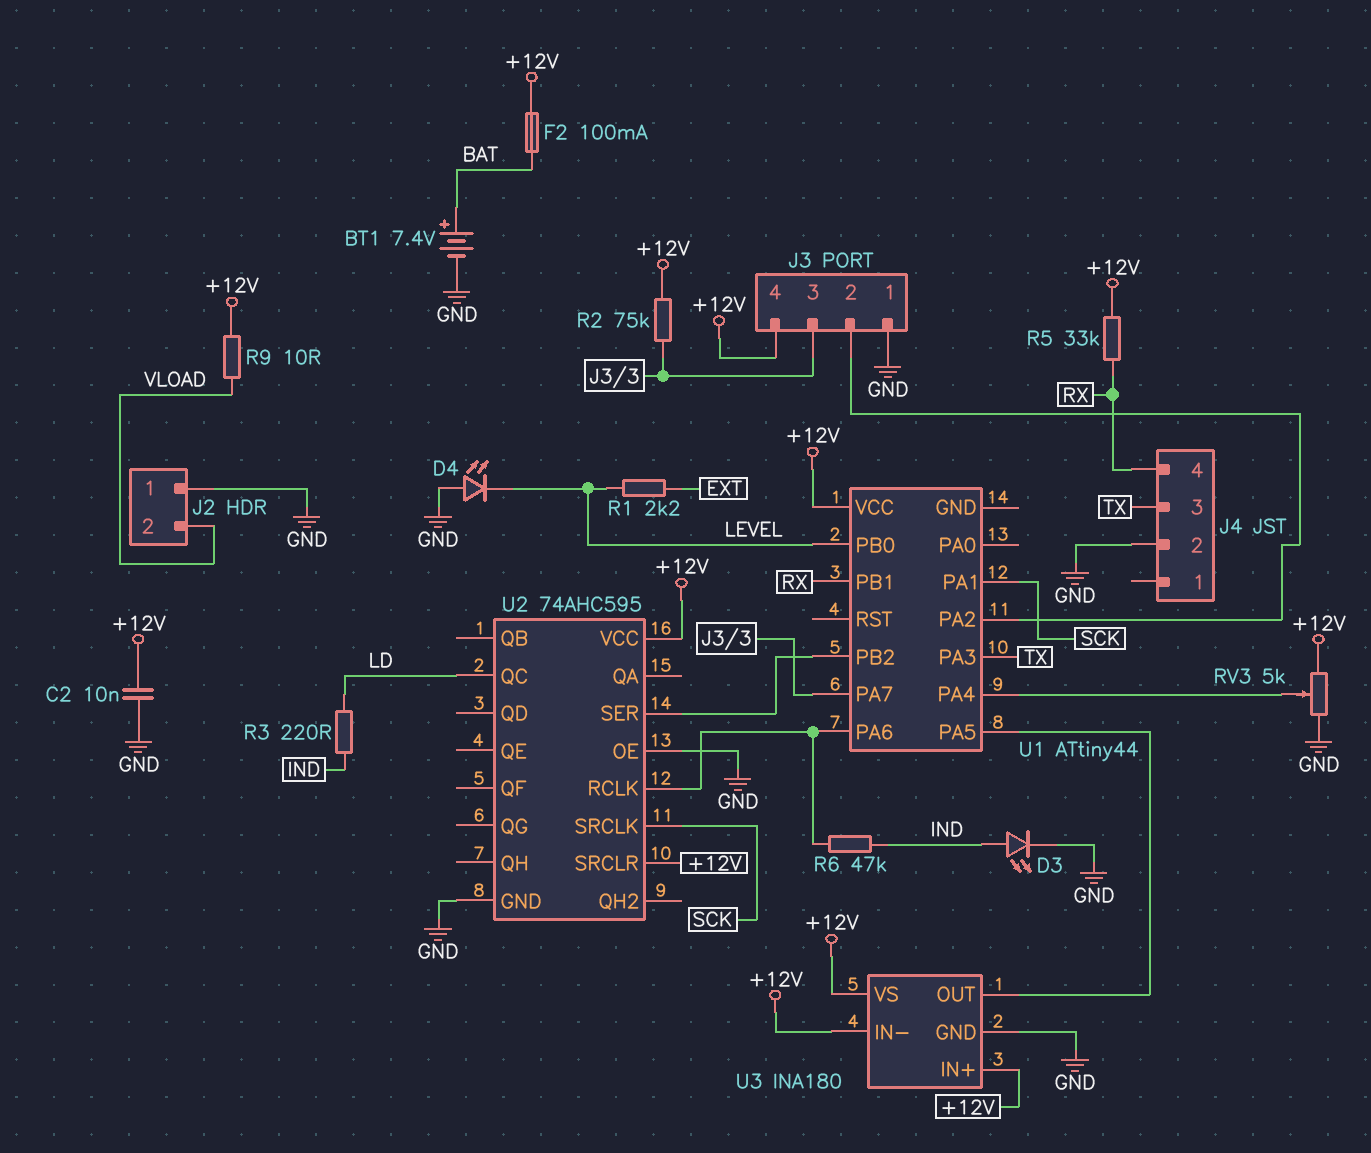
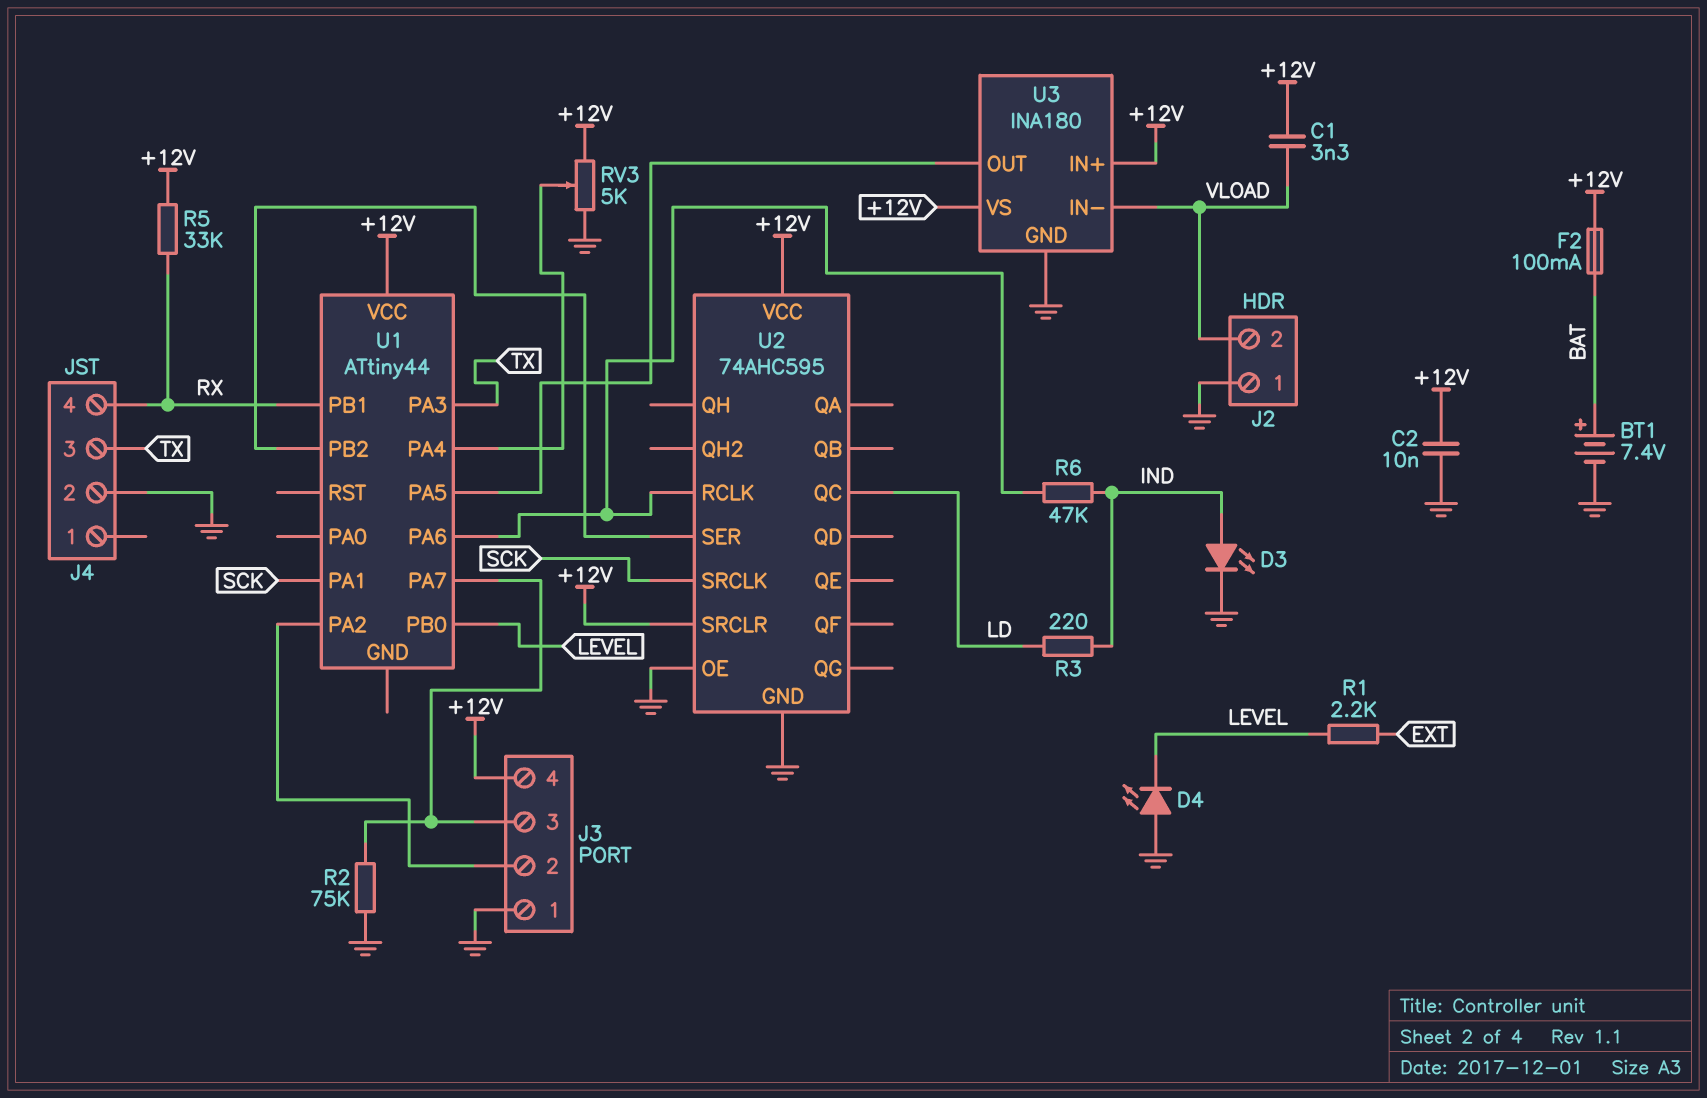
C1: none -> 3.3nF (+12V, VLOAD)
R2: 75k (+12V, J3/3) -> 75k (GND, J3/3)
R9: 10 (+12V, VLOAD) -> none
U3 pin IN-: +12V -> VLOAD

